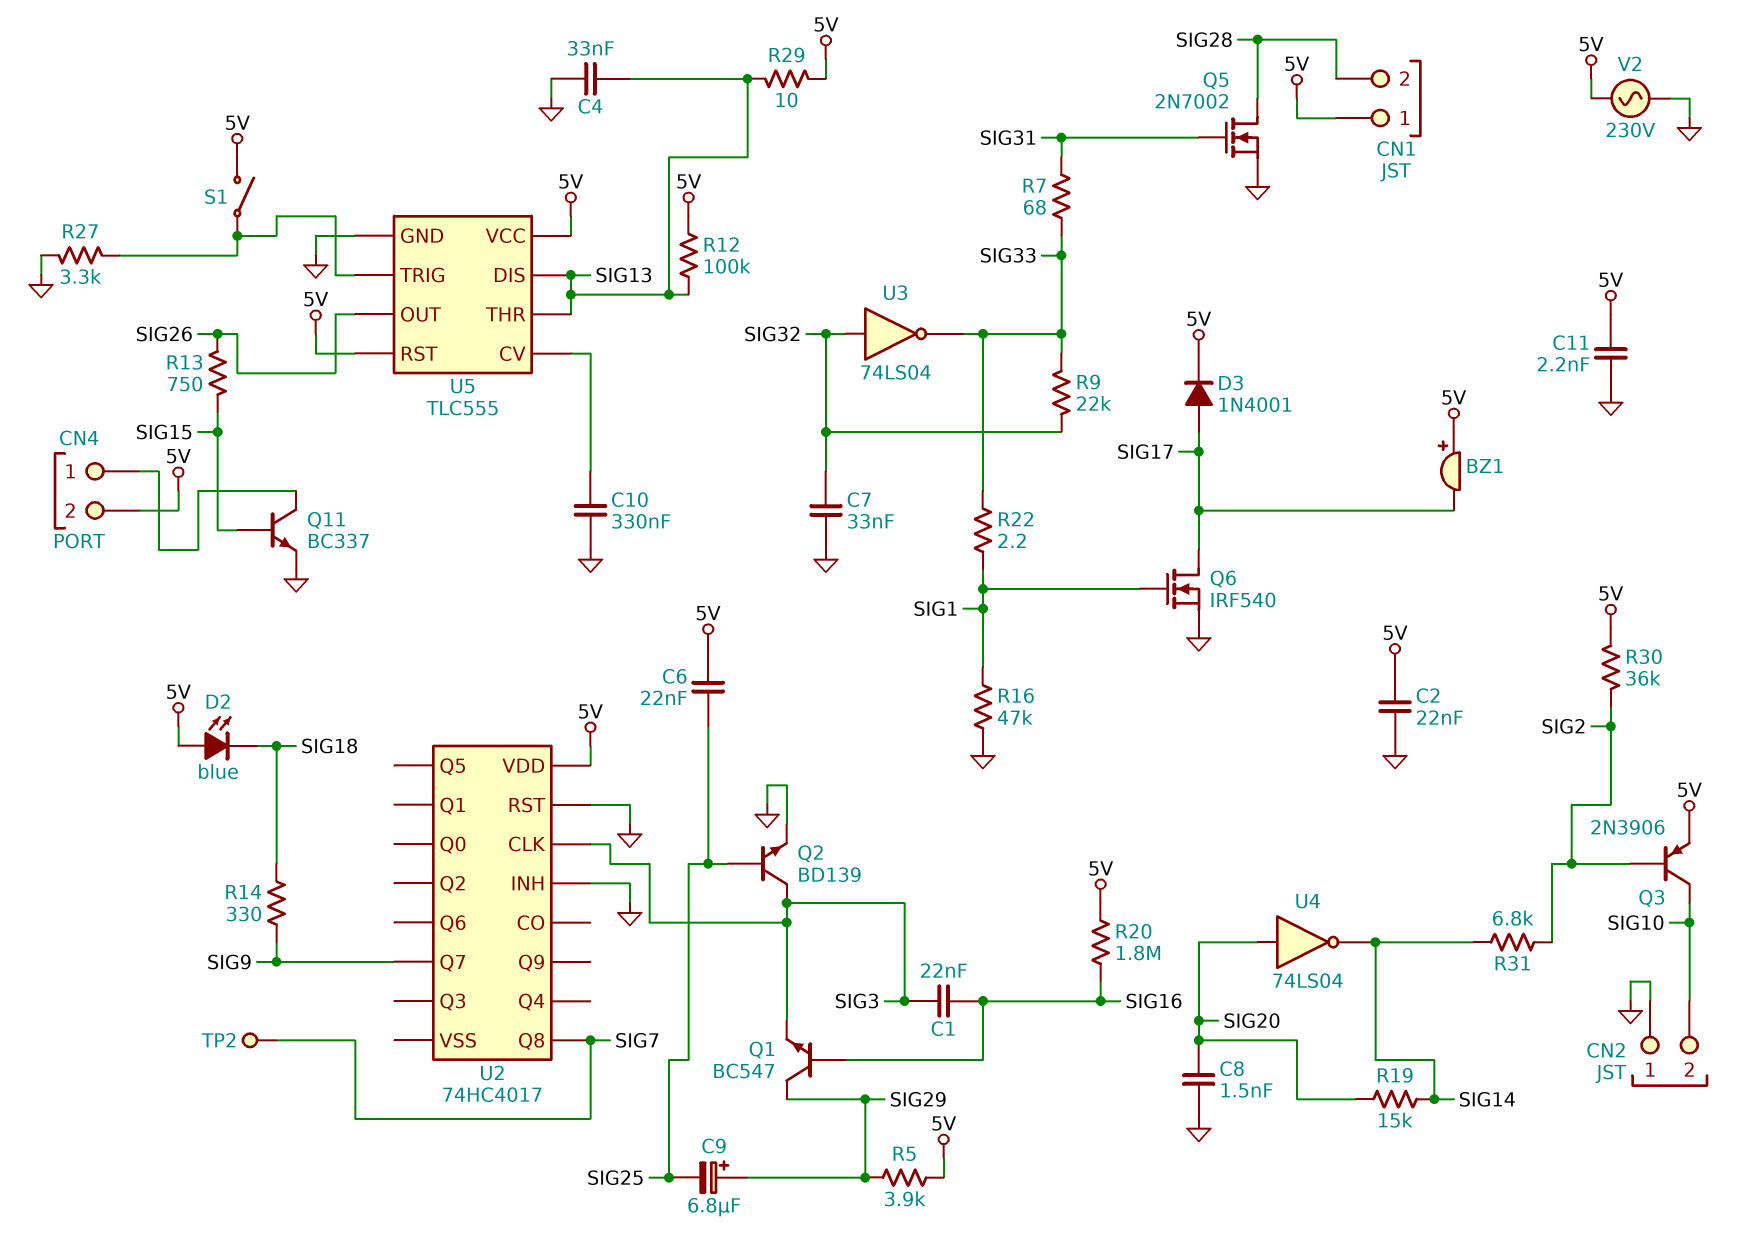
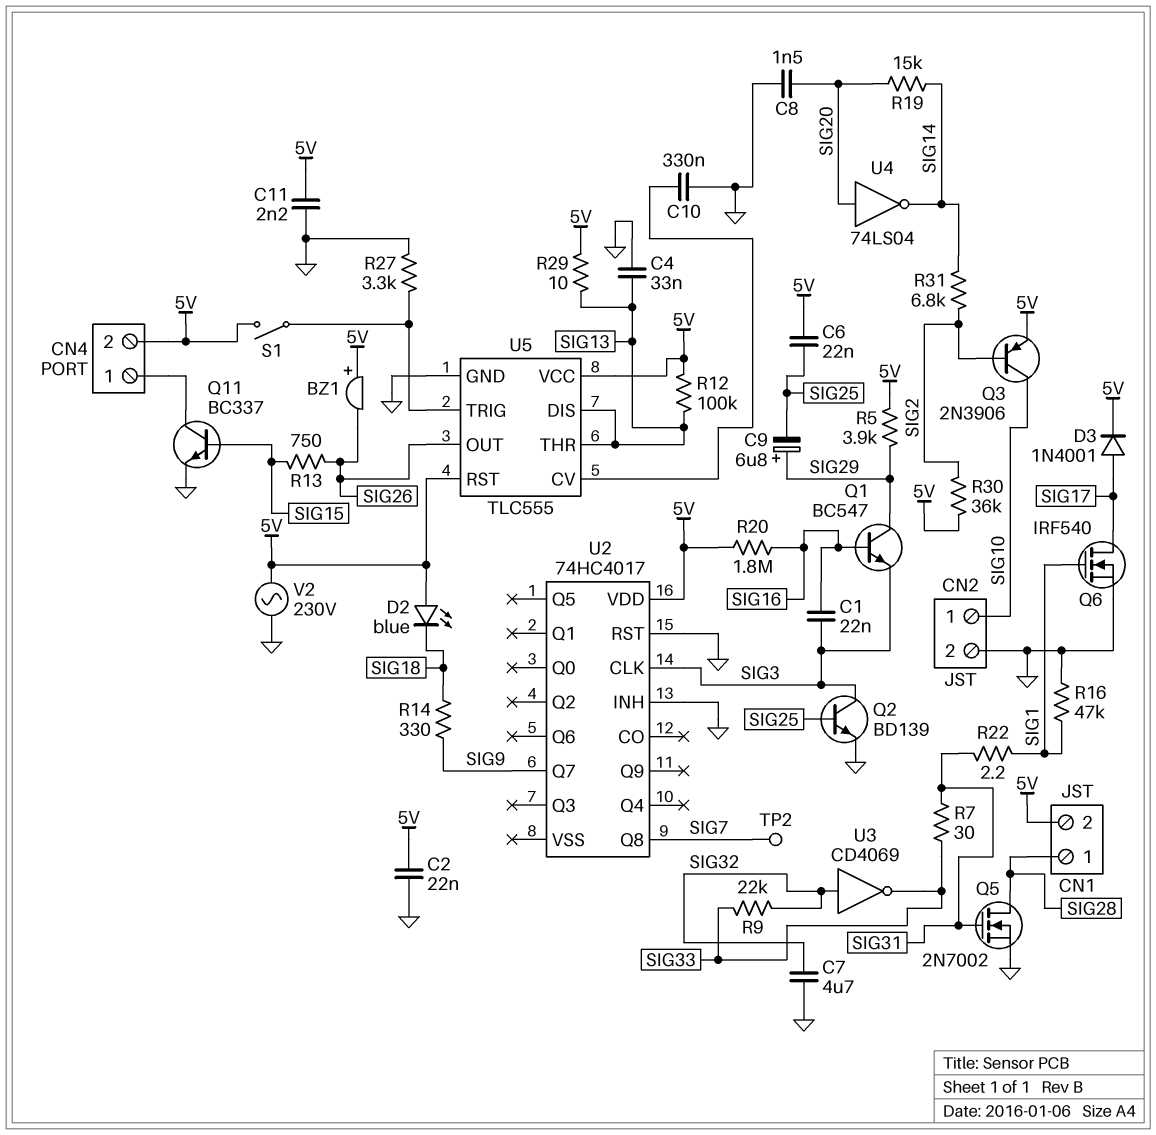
BZ1: buzzer (plus 5V, minus SIG17) -> buzzer (plus 5V, minus SIG26)
C7: 33nF (GND, SIG32) -> 4.7uF (GND, SIG32)
CN1 pin 1: 5V -> SIG28
CN1 pin 2: SIG28 -> 5V
CN2 pin 1: GND -> SIG10
CN2 pin 2: SIG10 -> GND
R7: 68 (SIG31, SIG33) -> 30 (SIG31, SIG33)
R22: 2.2 (SIG1, SIG33) -> 2.2 (SIG1, SIG31)
U3: NOT 74LS04 (in SIG32, out SIG33) -> NOT CD4069 (in SIG32, out SIG33)

